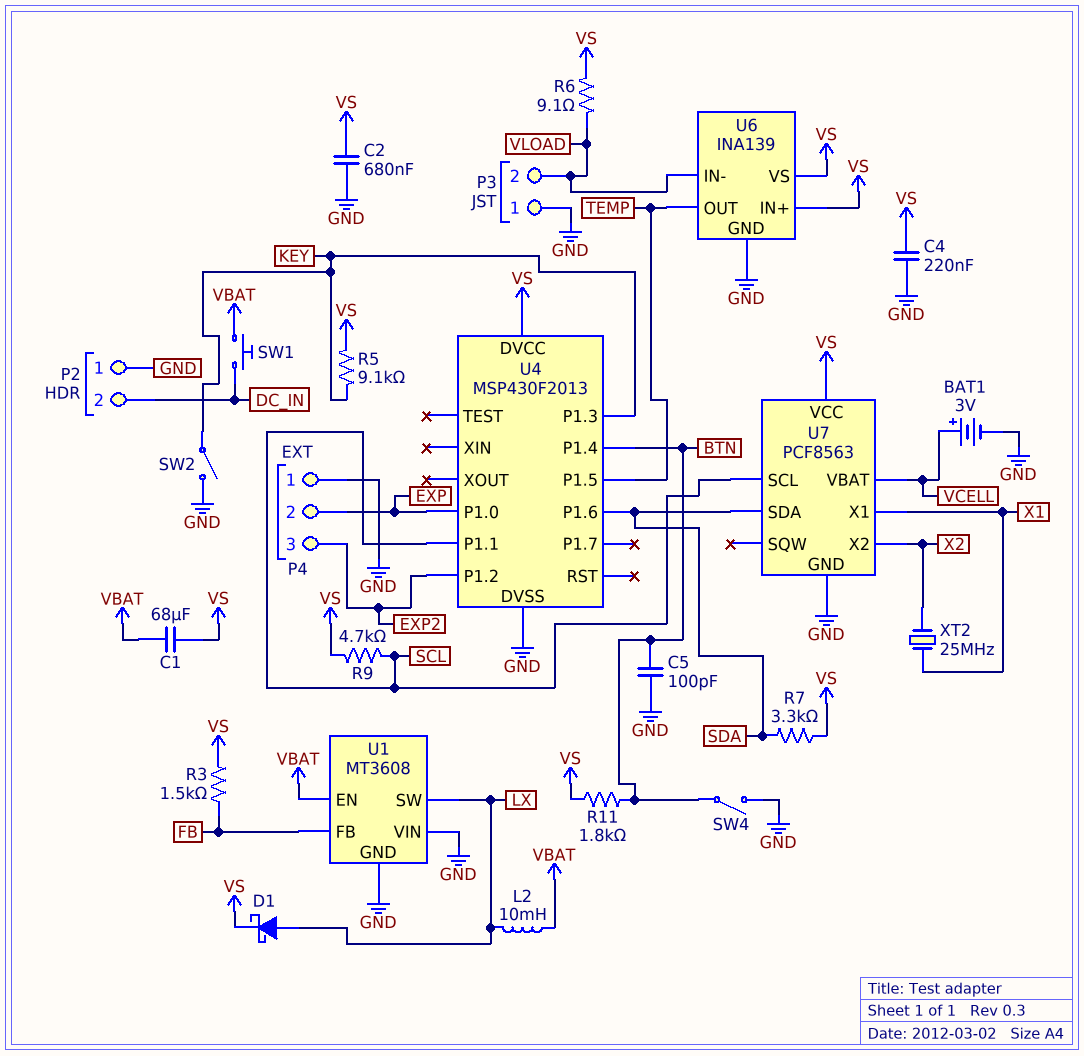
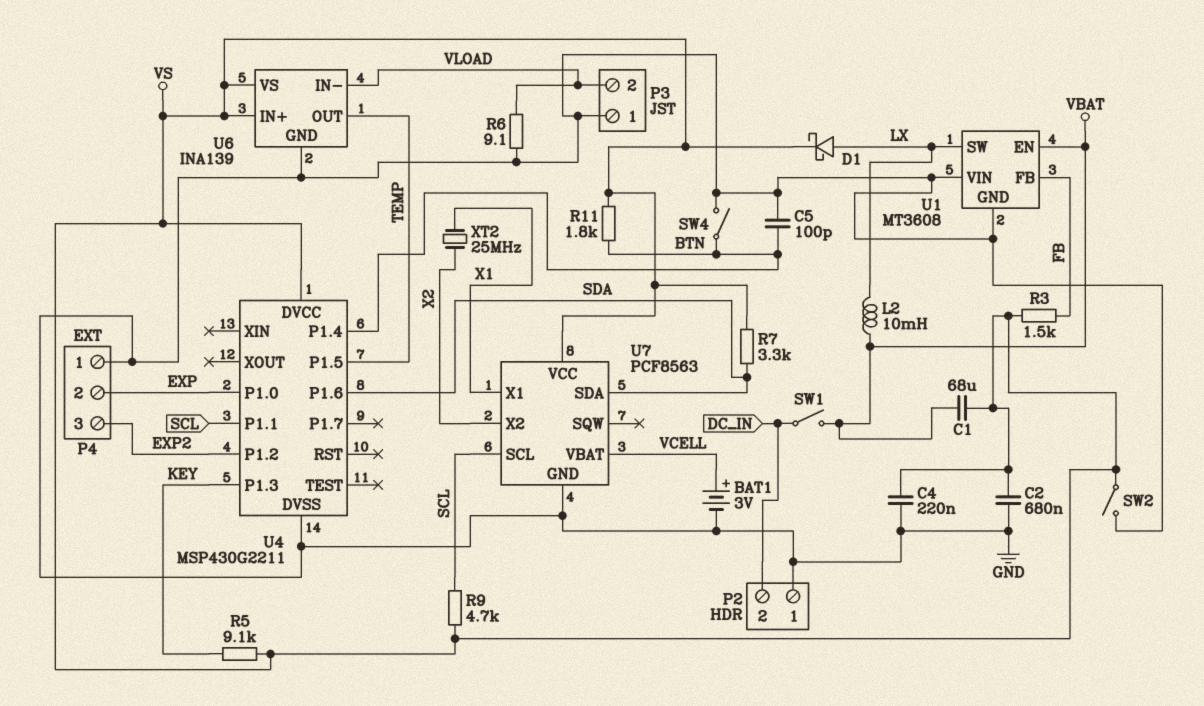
R6: 9.1 (VLOAD, VS) -> 9.1 (GND, VLOAD)
SW1: button (DC_IN, VBAT) -> switch (DC_IN, VBAT)
SW2: switch (GND, KEY) -> switch (GND, VS)
U4: MSP430F2013 -> MSP430G2211

